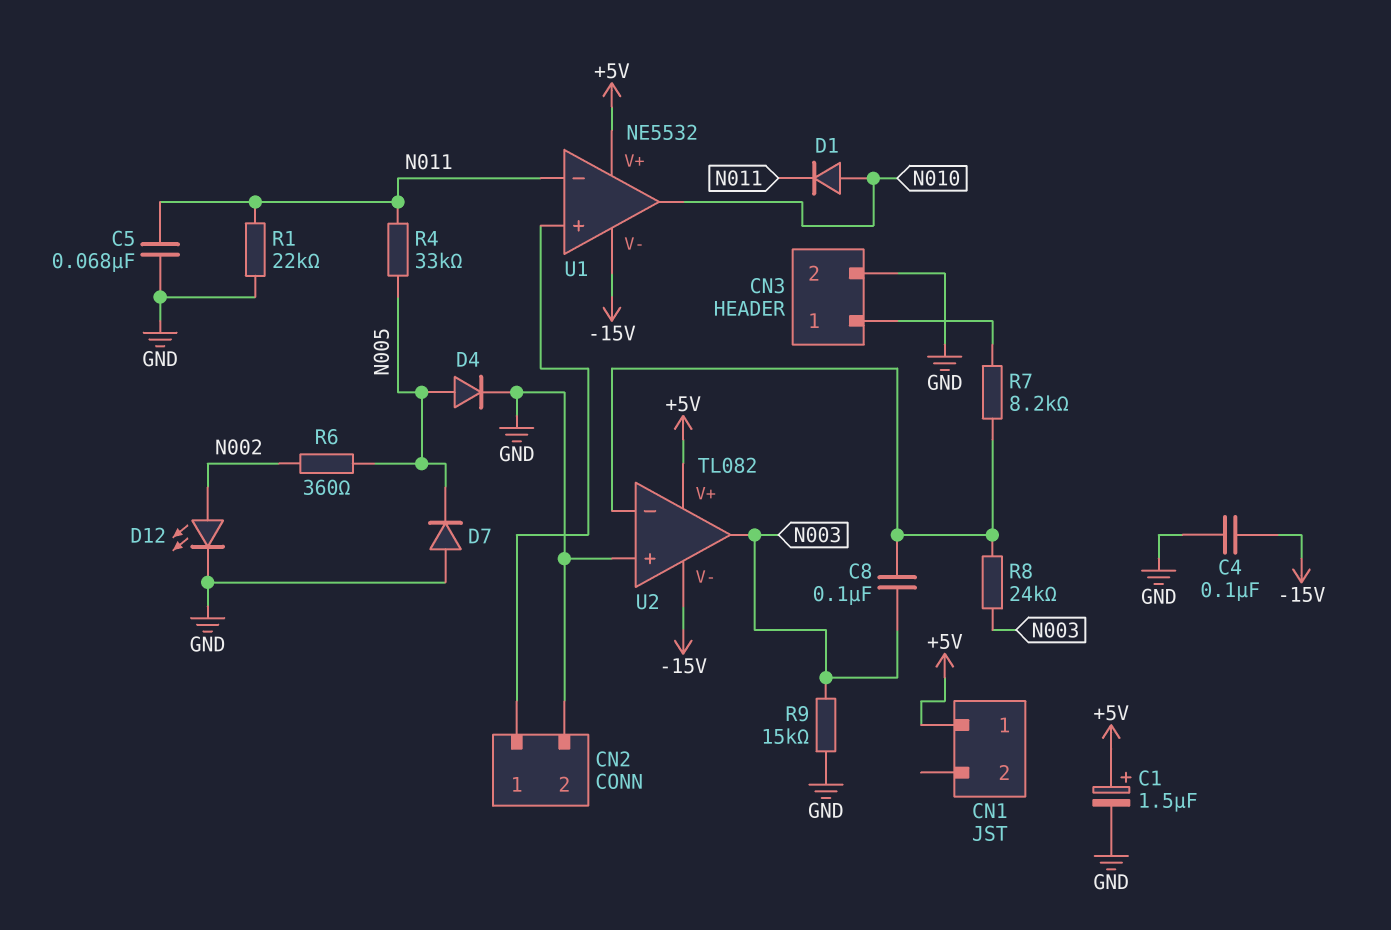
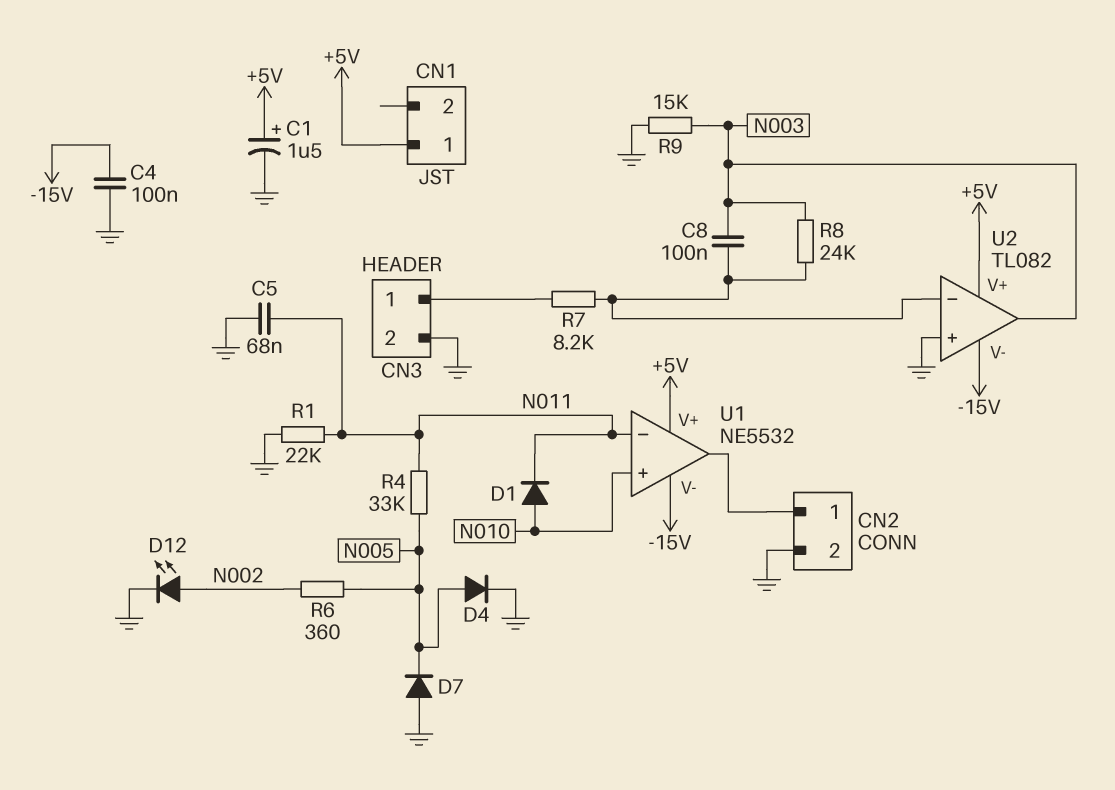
U1 pin in+: CN2/1 -> N010
U1 pin out: N010 -> CN2/1

